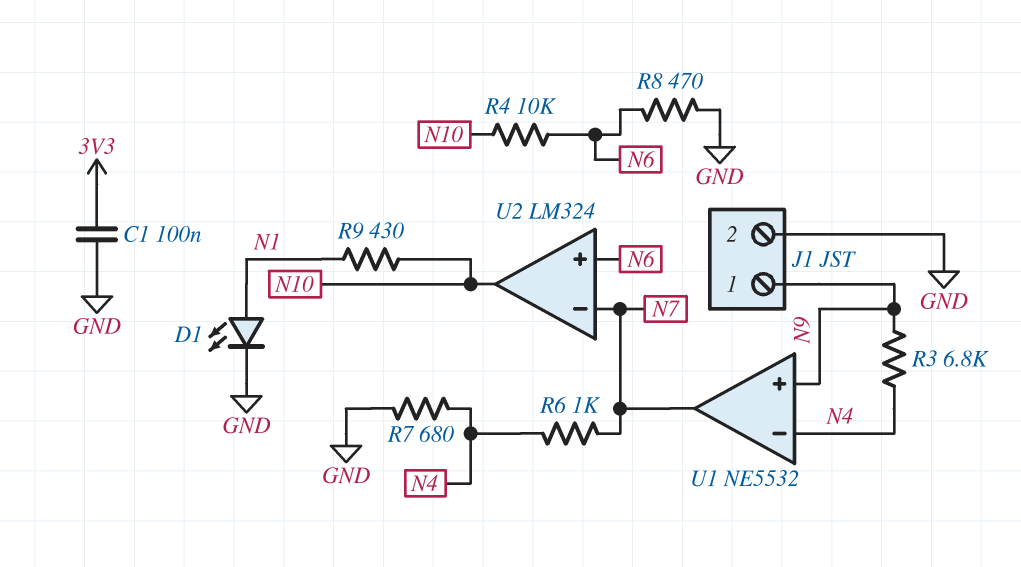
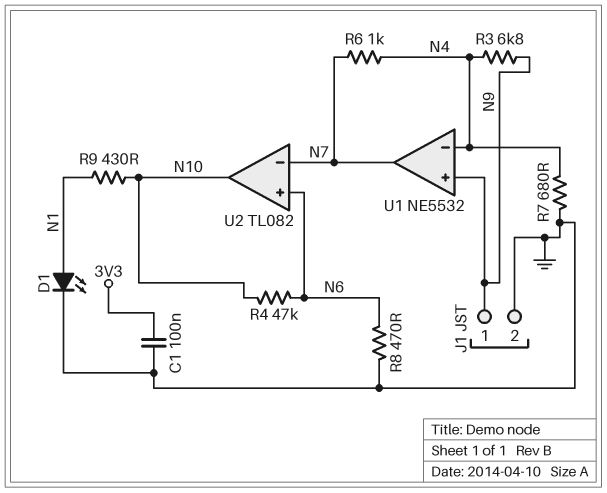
R4: 10k (N6, N10) -> 47k (N6, N10)
U2: LM324 -> TL082

